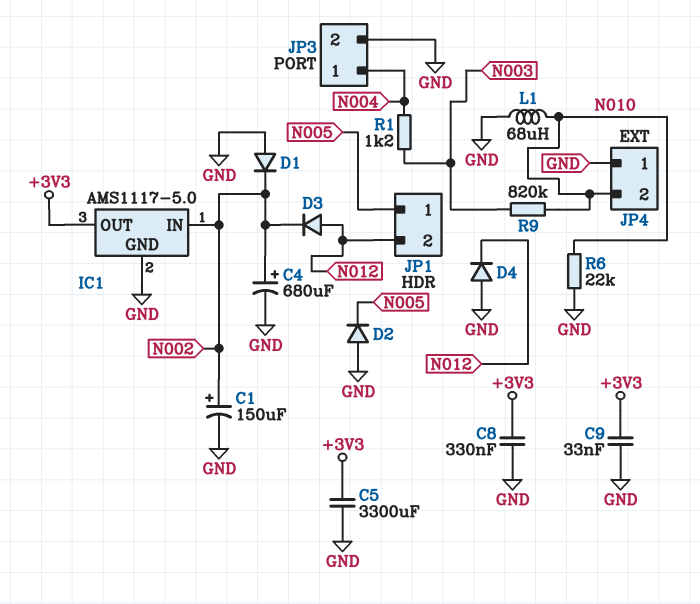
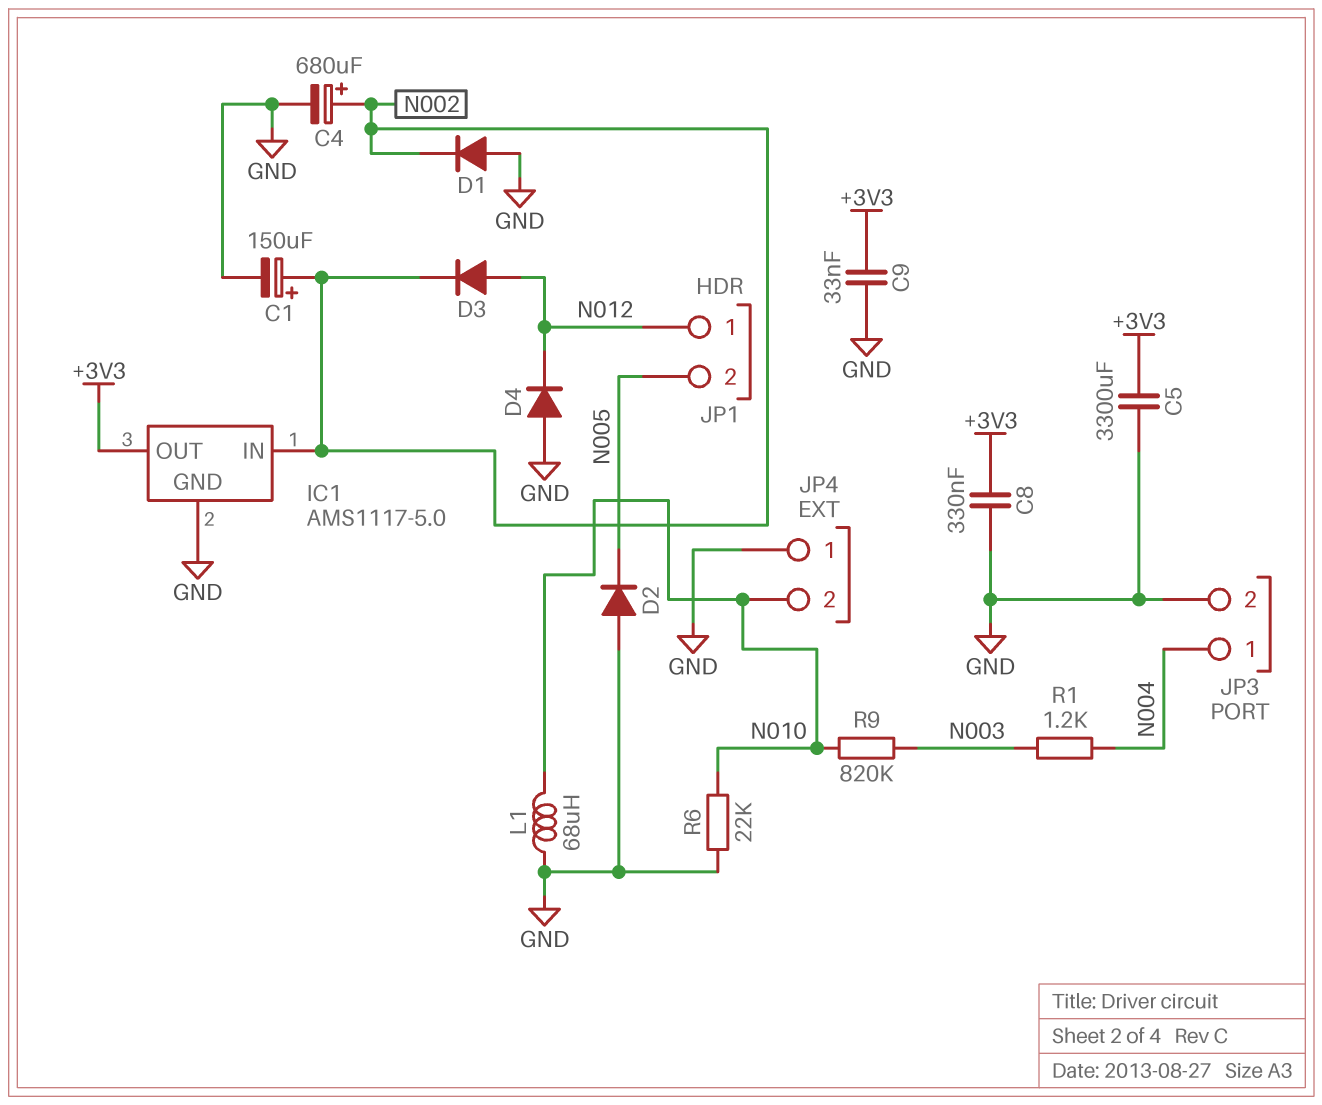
JP1 pin 1: N005 -> N012
JP1 pin 2: N012 -> N005

